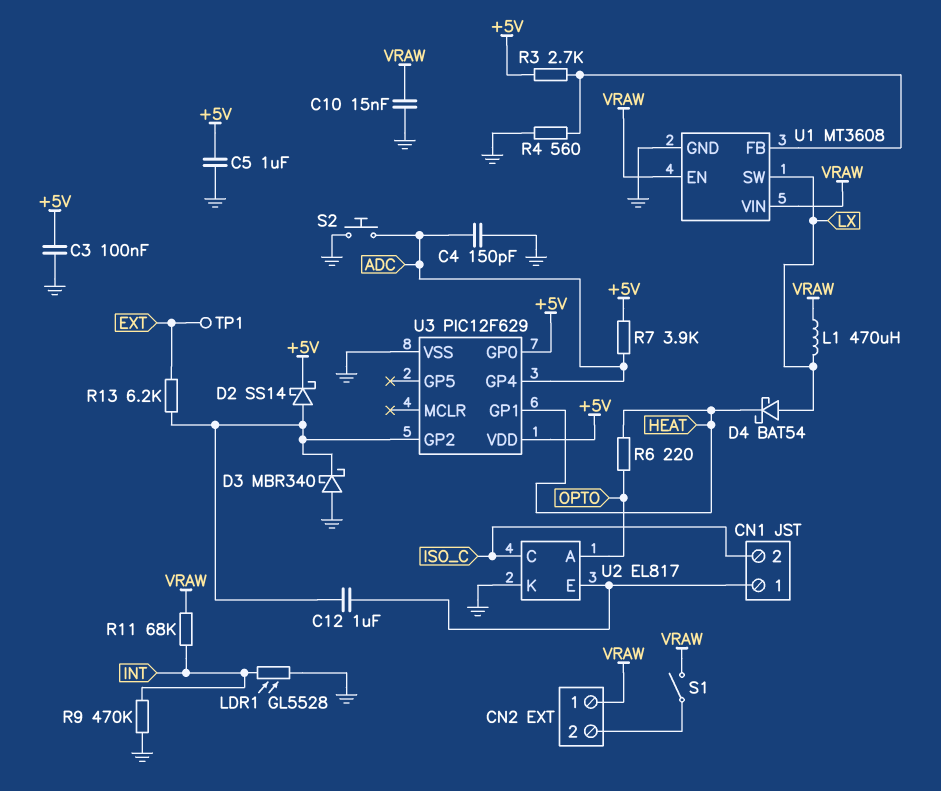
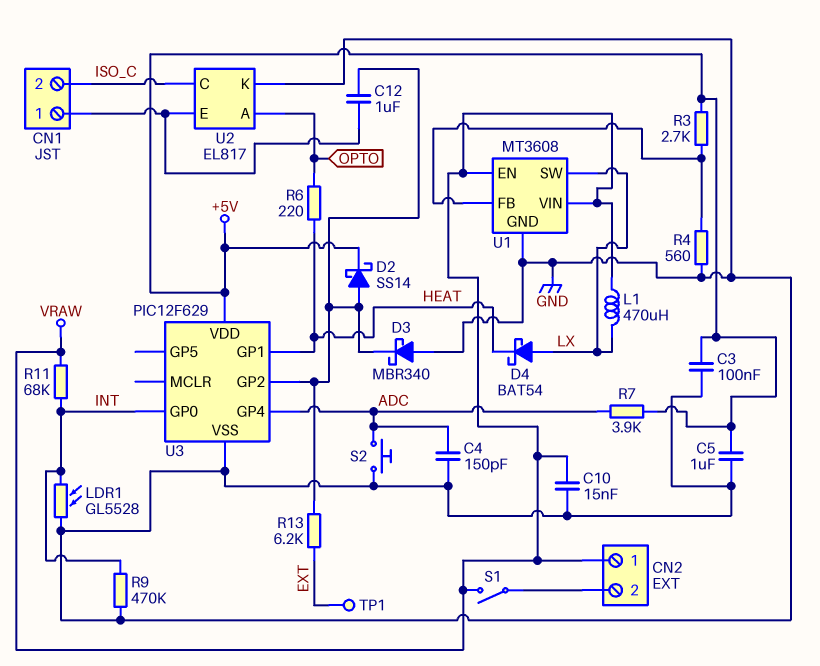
U3 pin GP0: +5V -> INT

